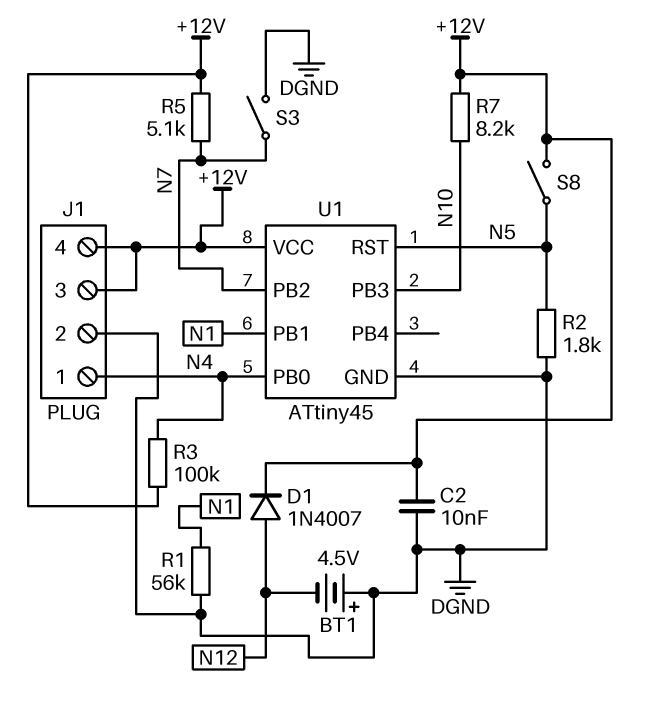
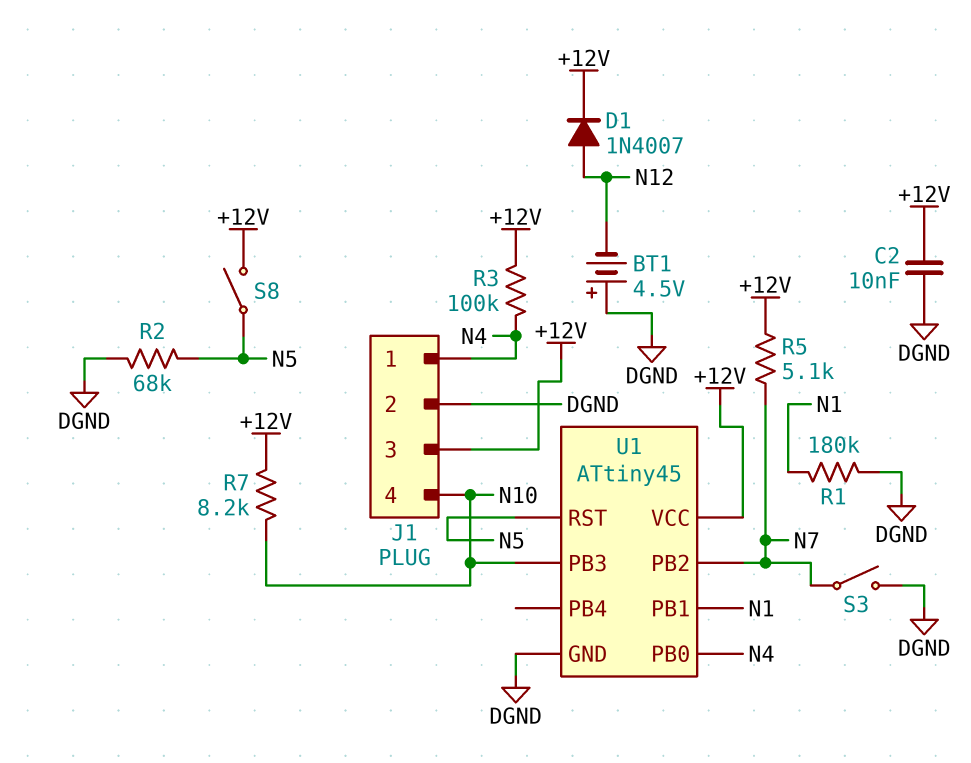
J1 pin 4: +12V -> N10
R1: 56k (DGND, N1) -> 180k (DGND, N1)
R2: 1.8k (DGND, N5) -> 68k (DGND, N5)

